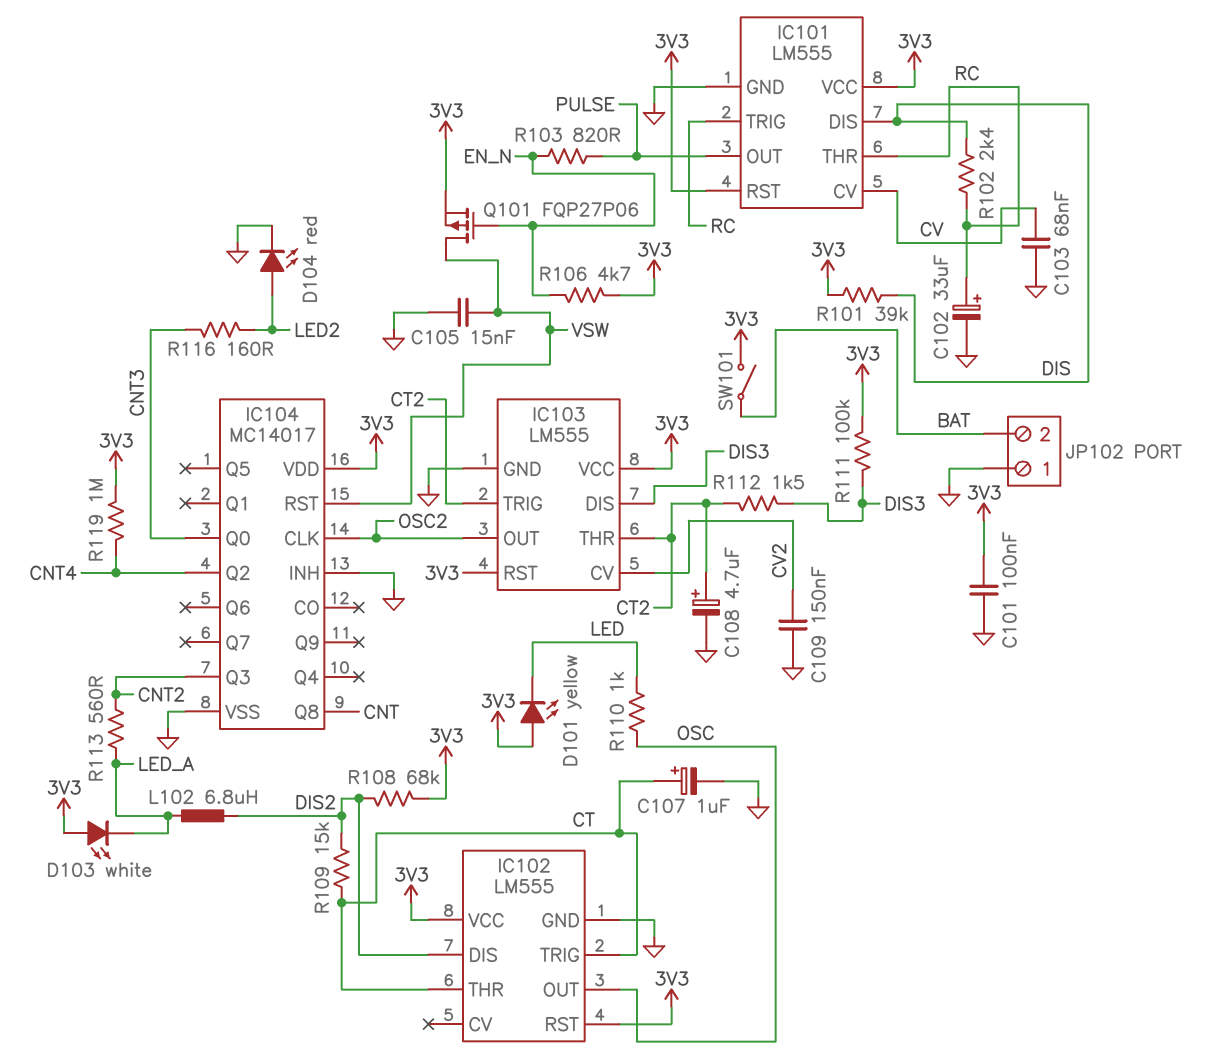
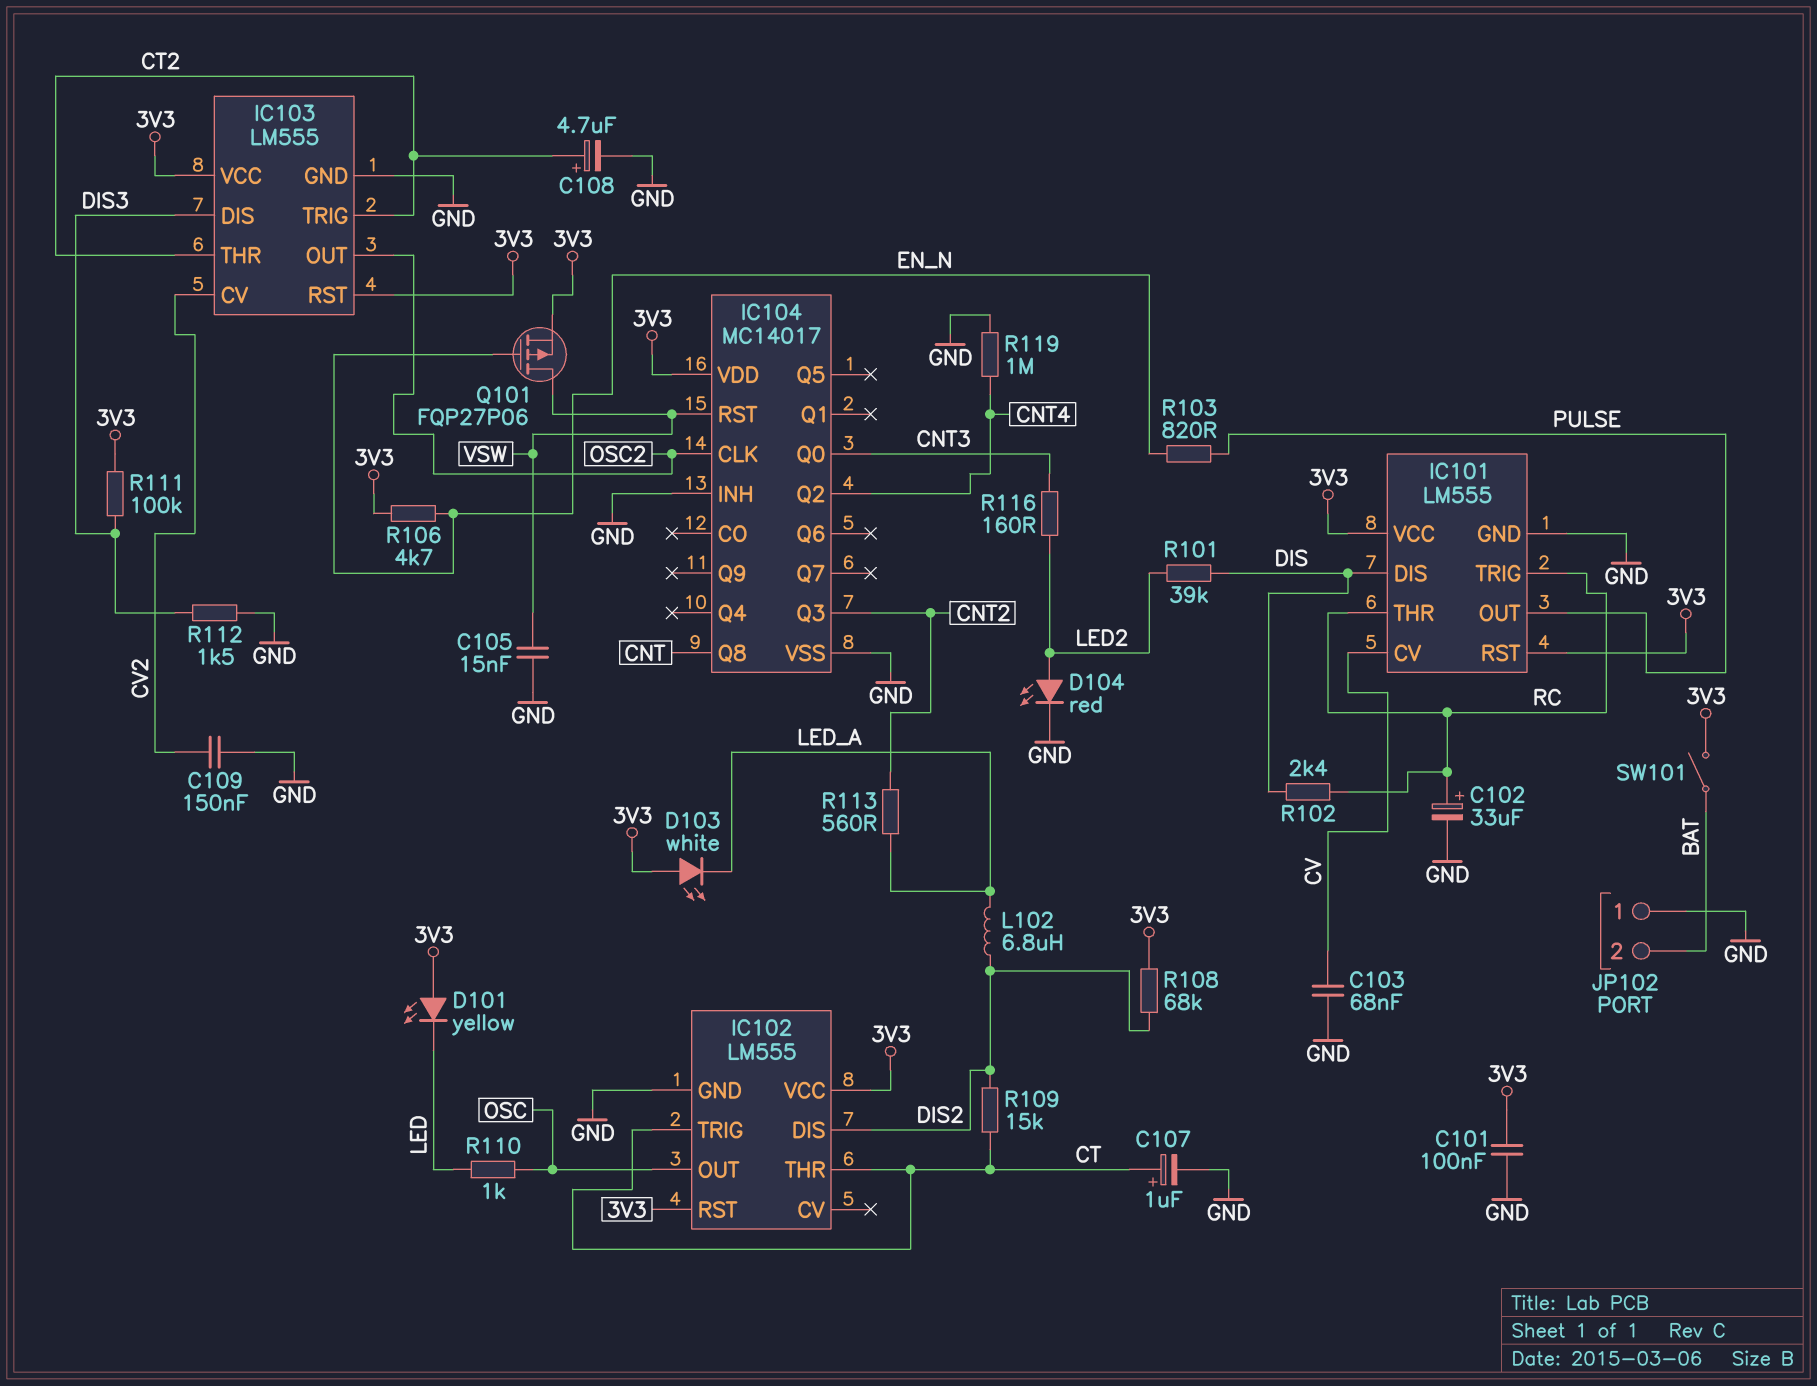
R101: 39k (3V3, DIS) -> 39k (DIS, LED2)
R112: 1.5k (CT2, DIS3) -> 1.5k (DIS3, GND)
R119: 1M (3V3, CNT4) -> 1M (CNT4, GND)

